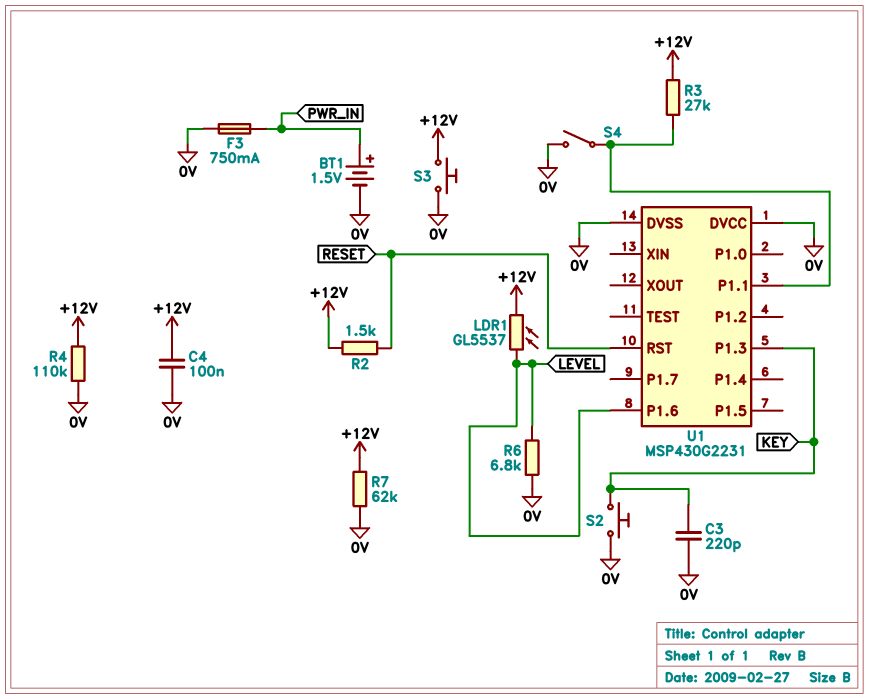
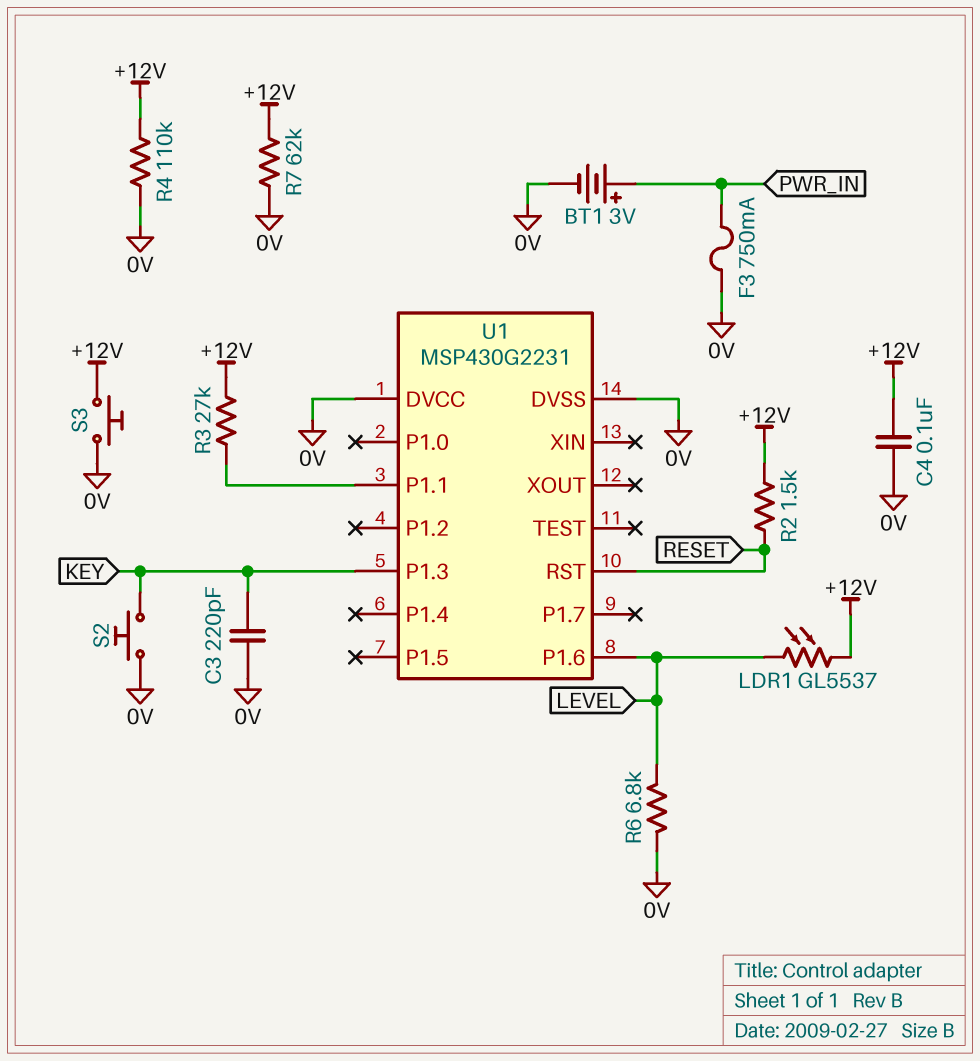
BT1: 1.5V (plus PWR_IN, minus 0V) -> 3V (plus PWR_IN, minus 0V)
S4: switch (0V, U1/P1.1) -> none

